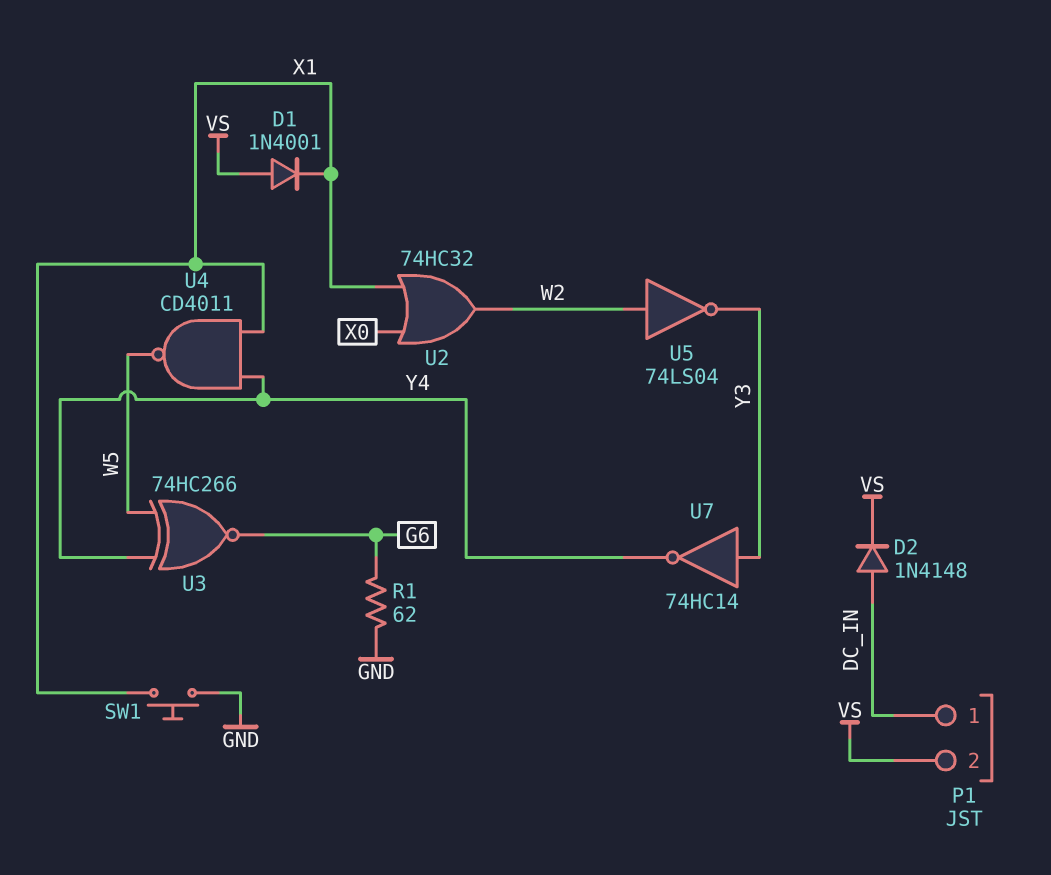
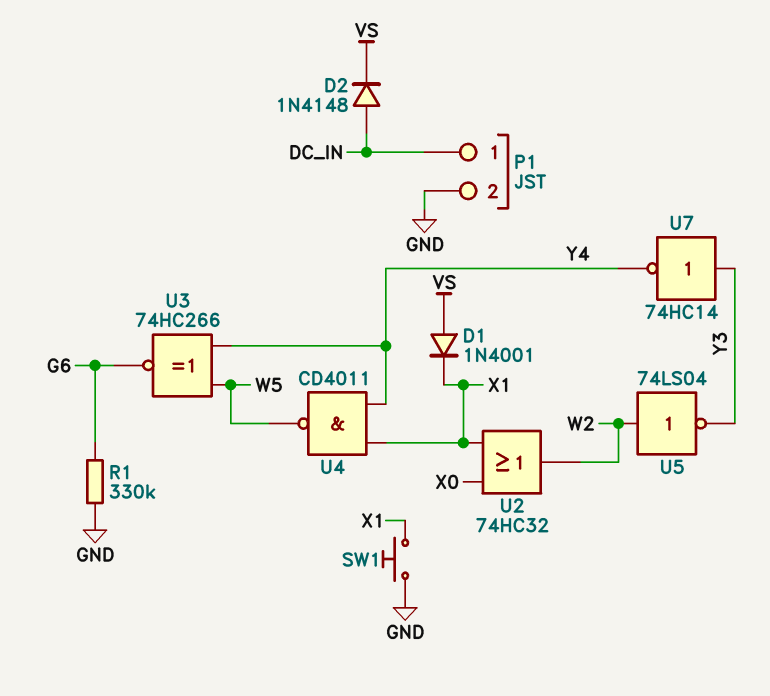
P1 pin 2: VS -> GND
R1: 62 (G6, GND) -> 330k (G6, GND)

